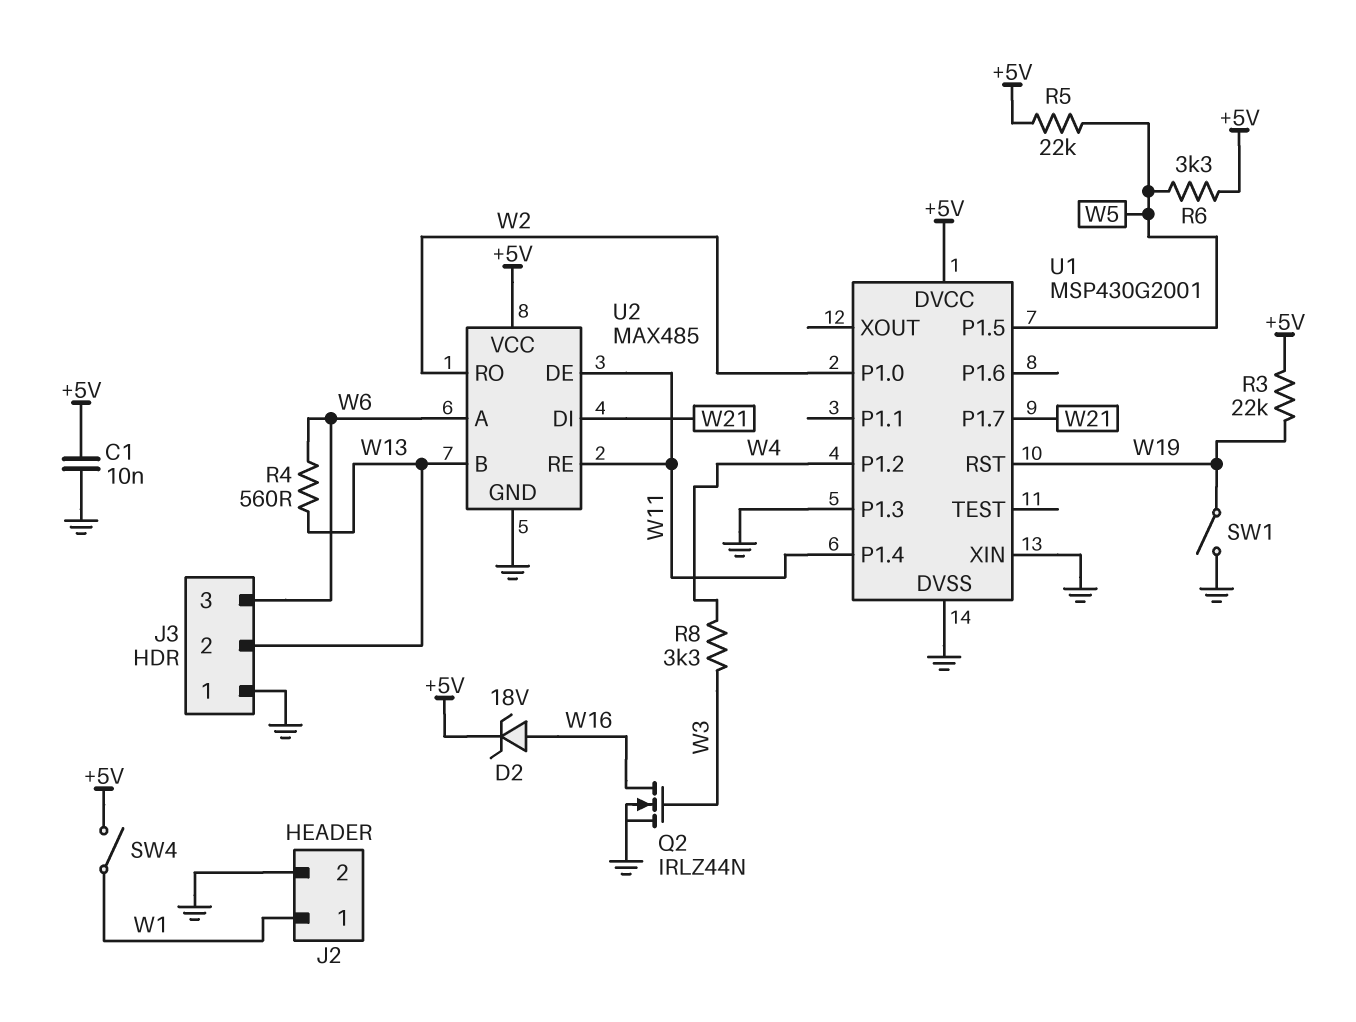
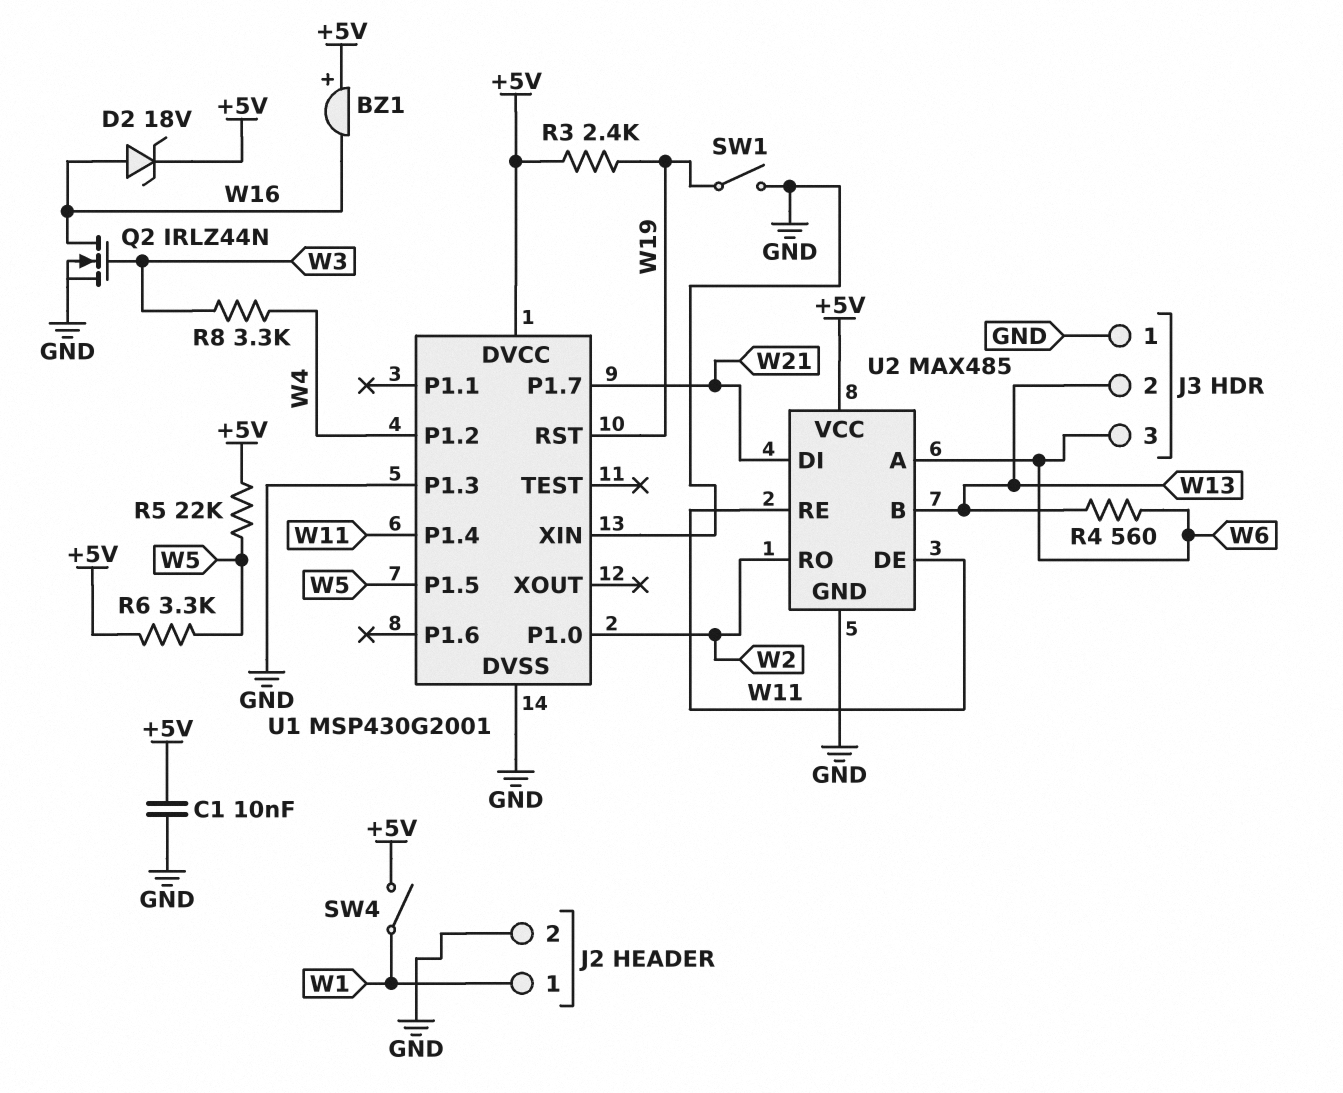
BZ1: none -> buzzer (plus +5V, minus W16)
R3: 22k (+5V, W19) -> 2.4k (+5V, W19)

